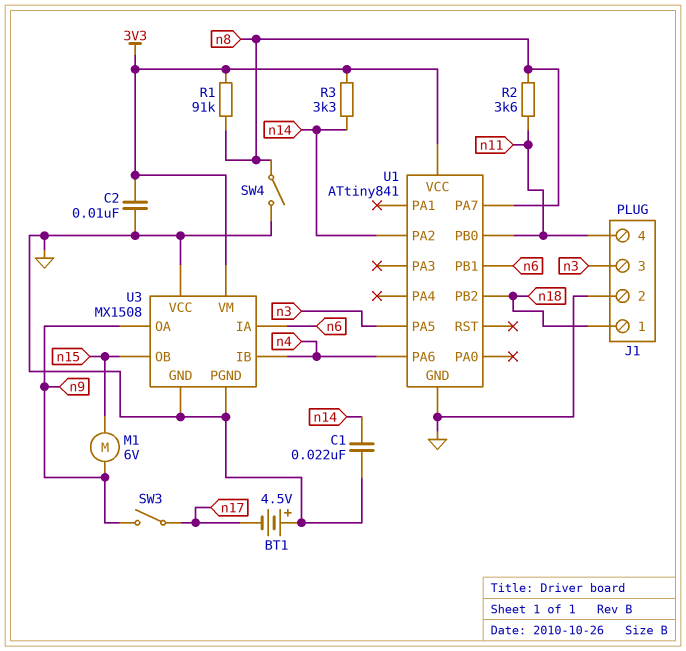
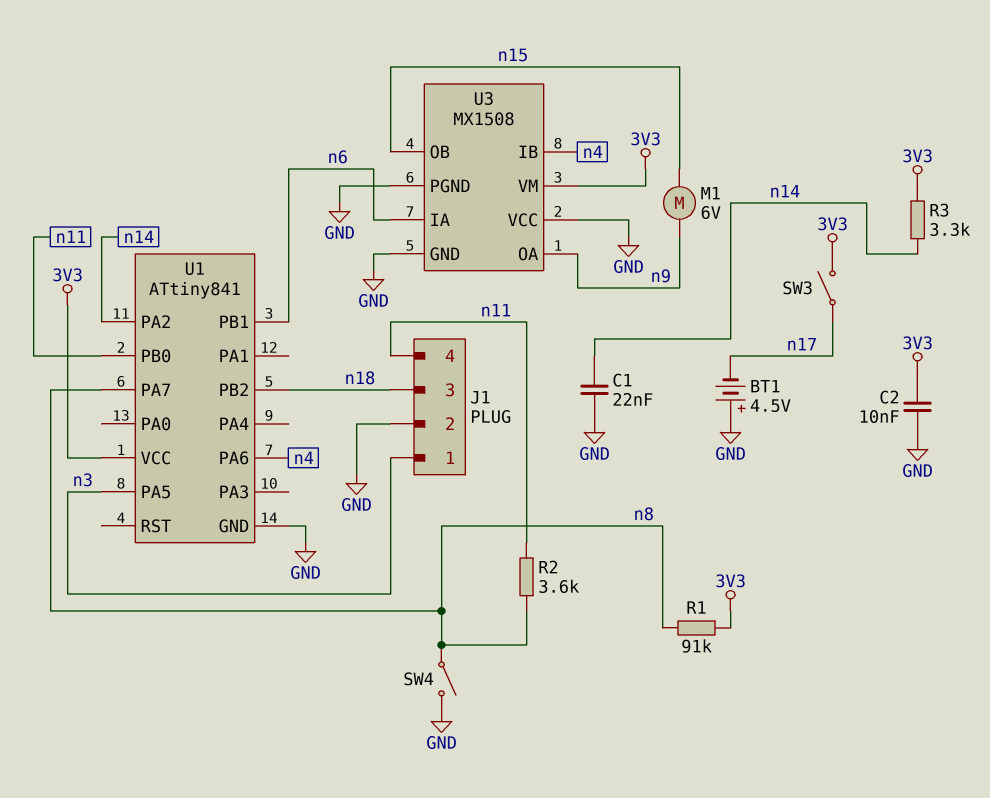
J1 pin 1: n18 -> n3
J1 pin 3: n3 -> n18
SW3: switch (n9, n17) -> switch (3V3, n17)

